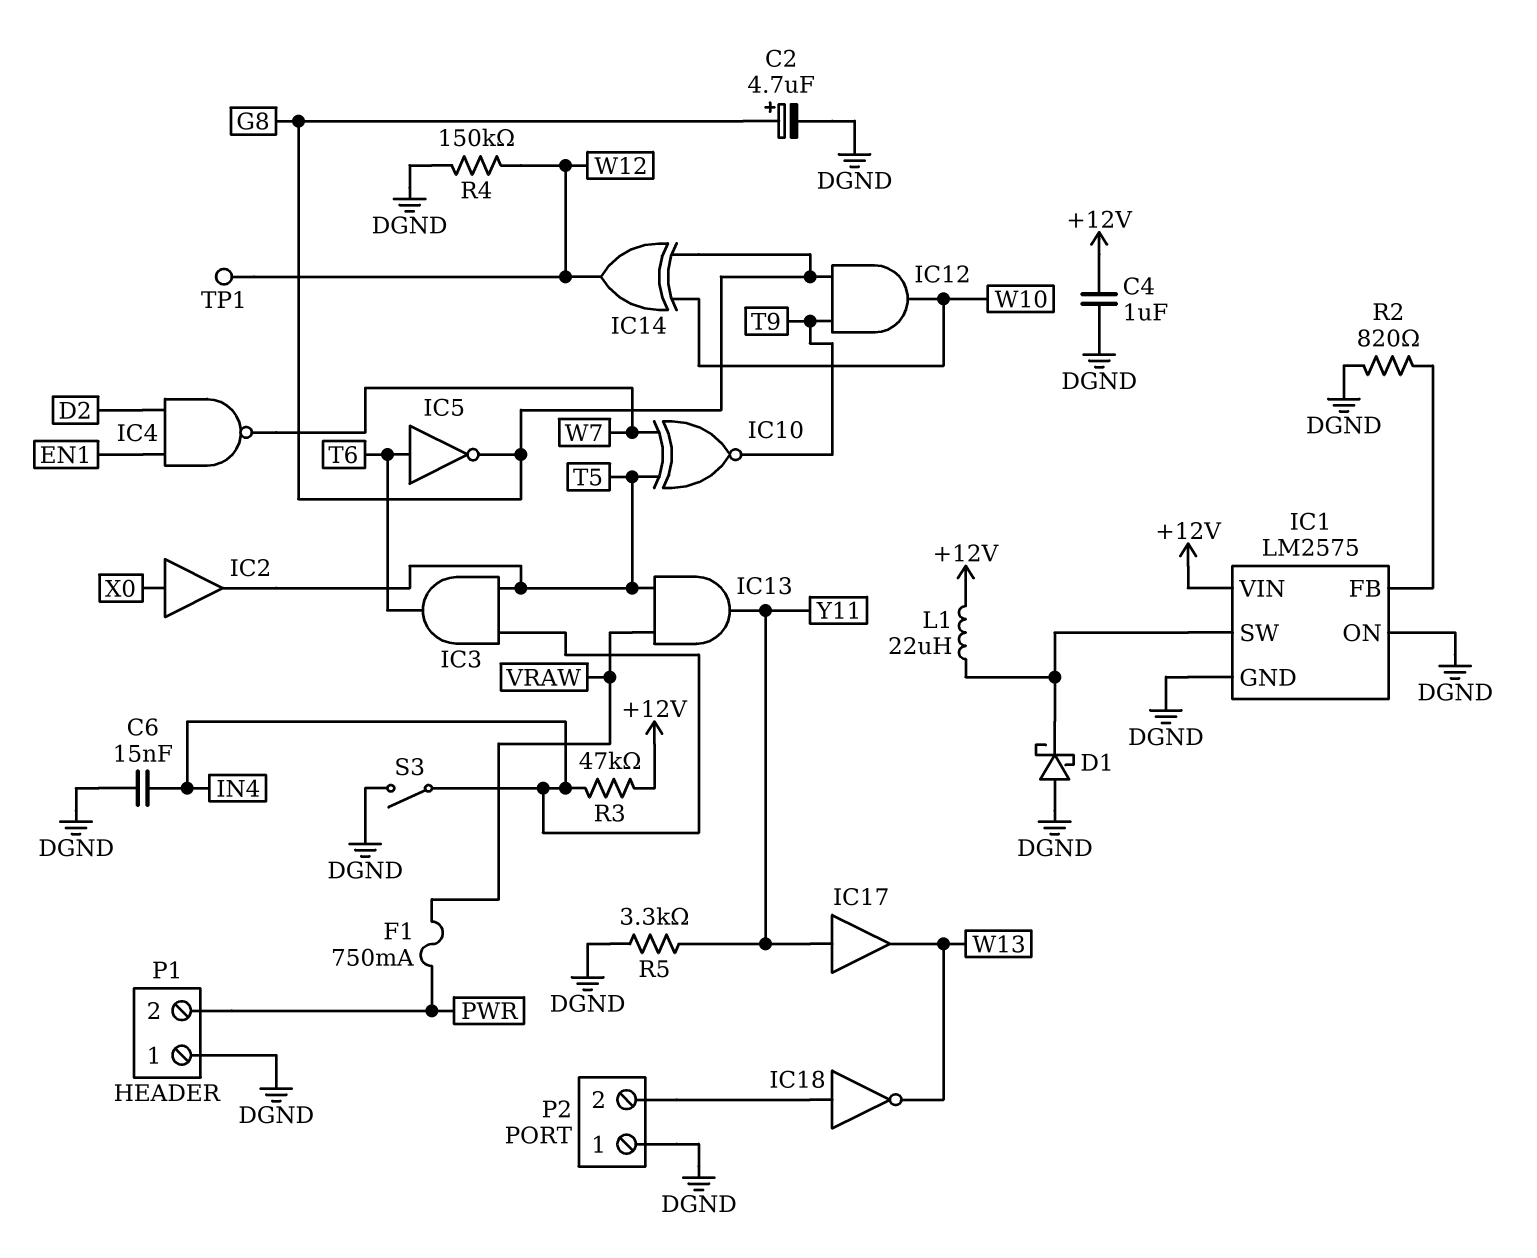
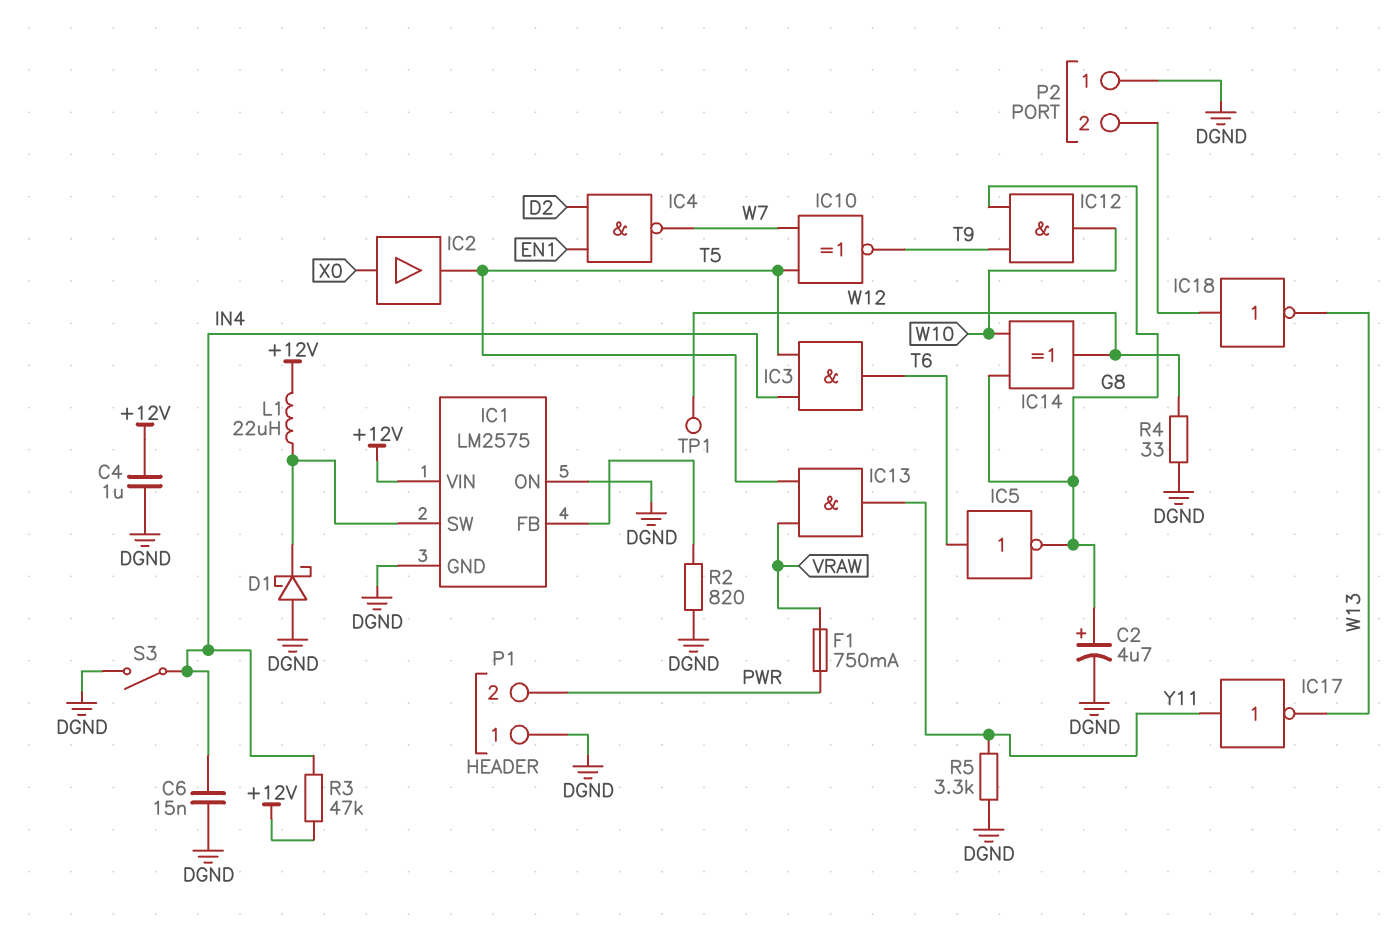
IC17: buffer (in Y11, out W13) -> NOT (in Y11, out W13)
R4: 150k (DGND, W12) -> 33 (DGND, W12)

